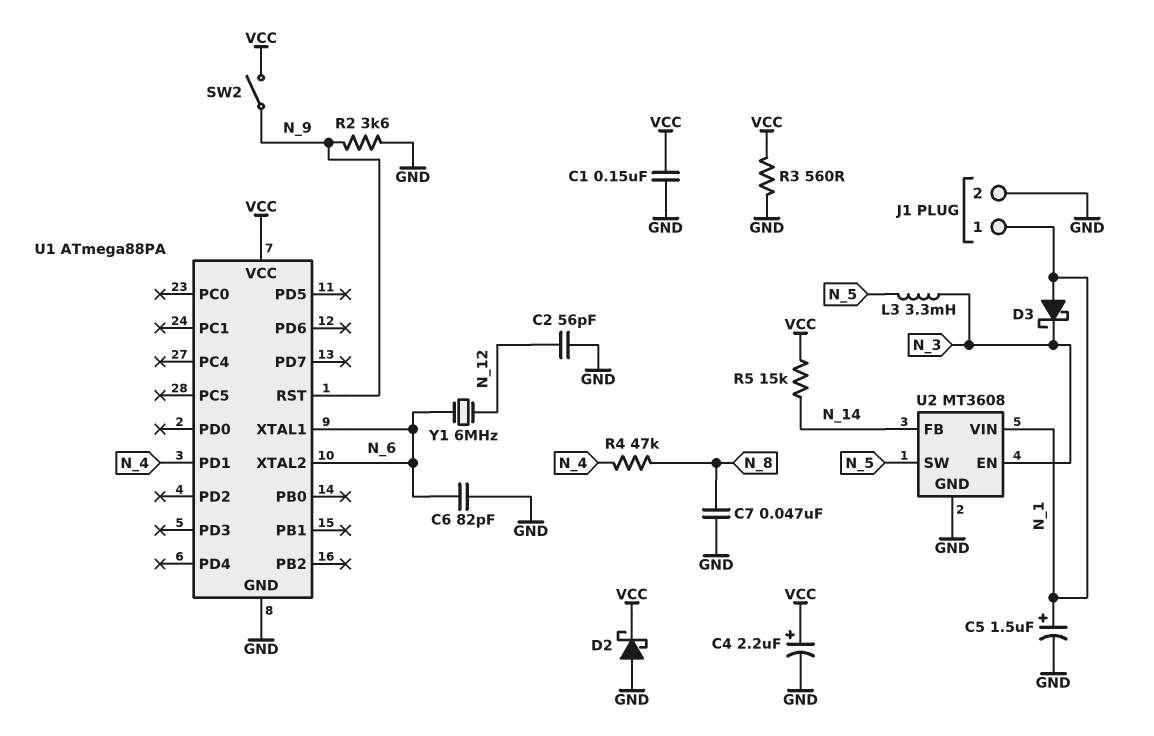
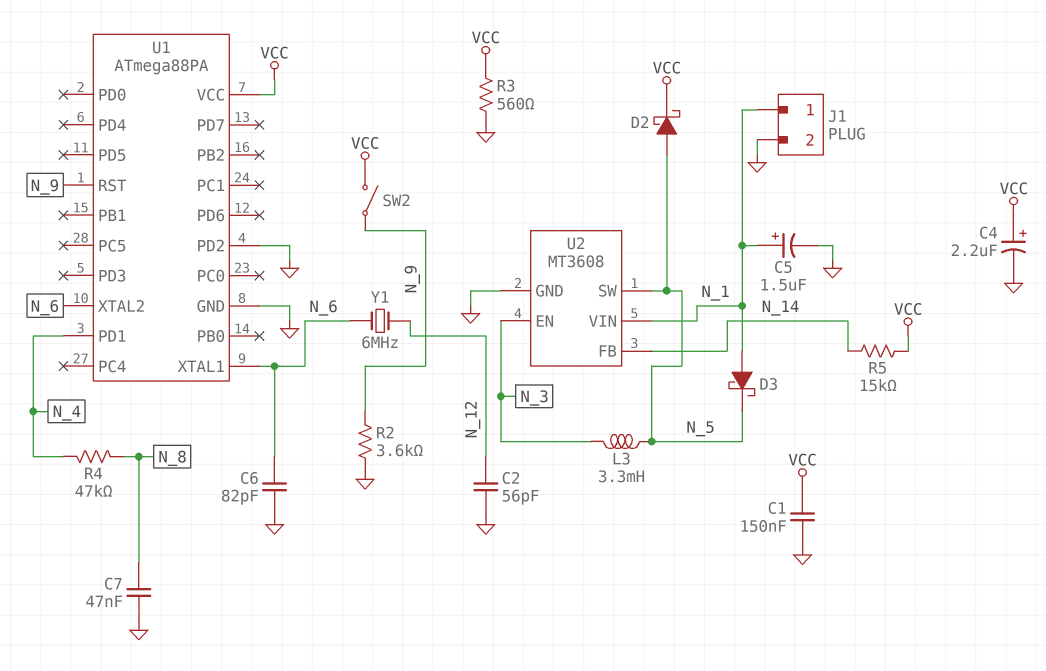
D2: schottky (A GND, K VCC) -> schottky (A N_5, K VCC)
D3: schottky (A N_1, K N_3) -> schottky (A N_1, K N_5)
U1 pin PD2: none -> GND

